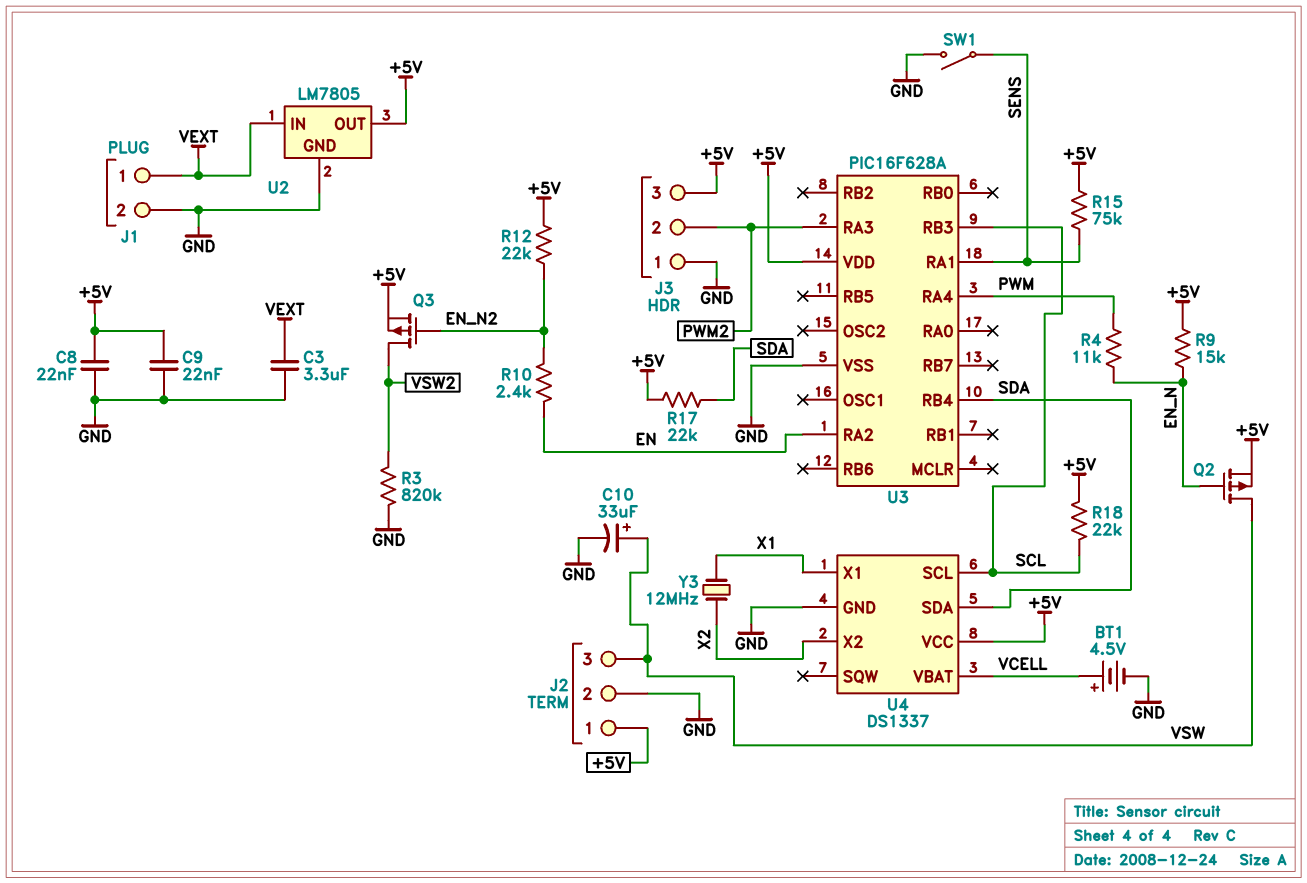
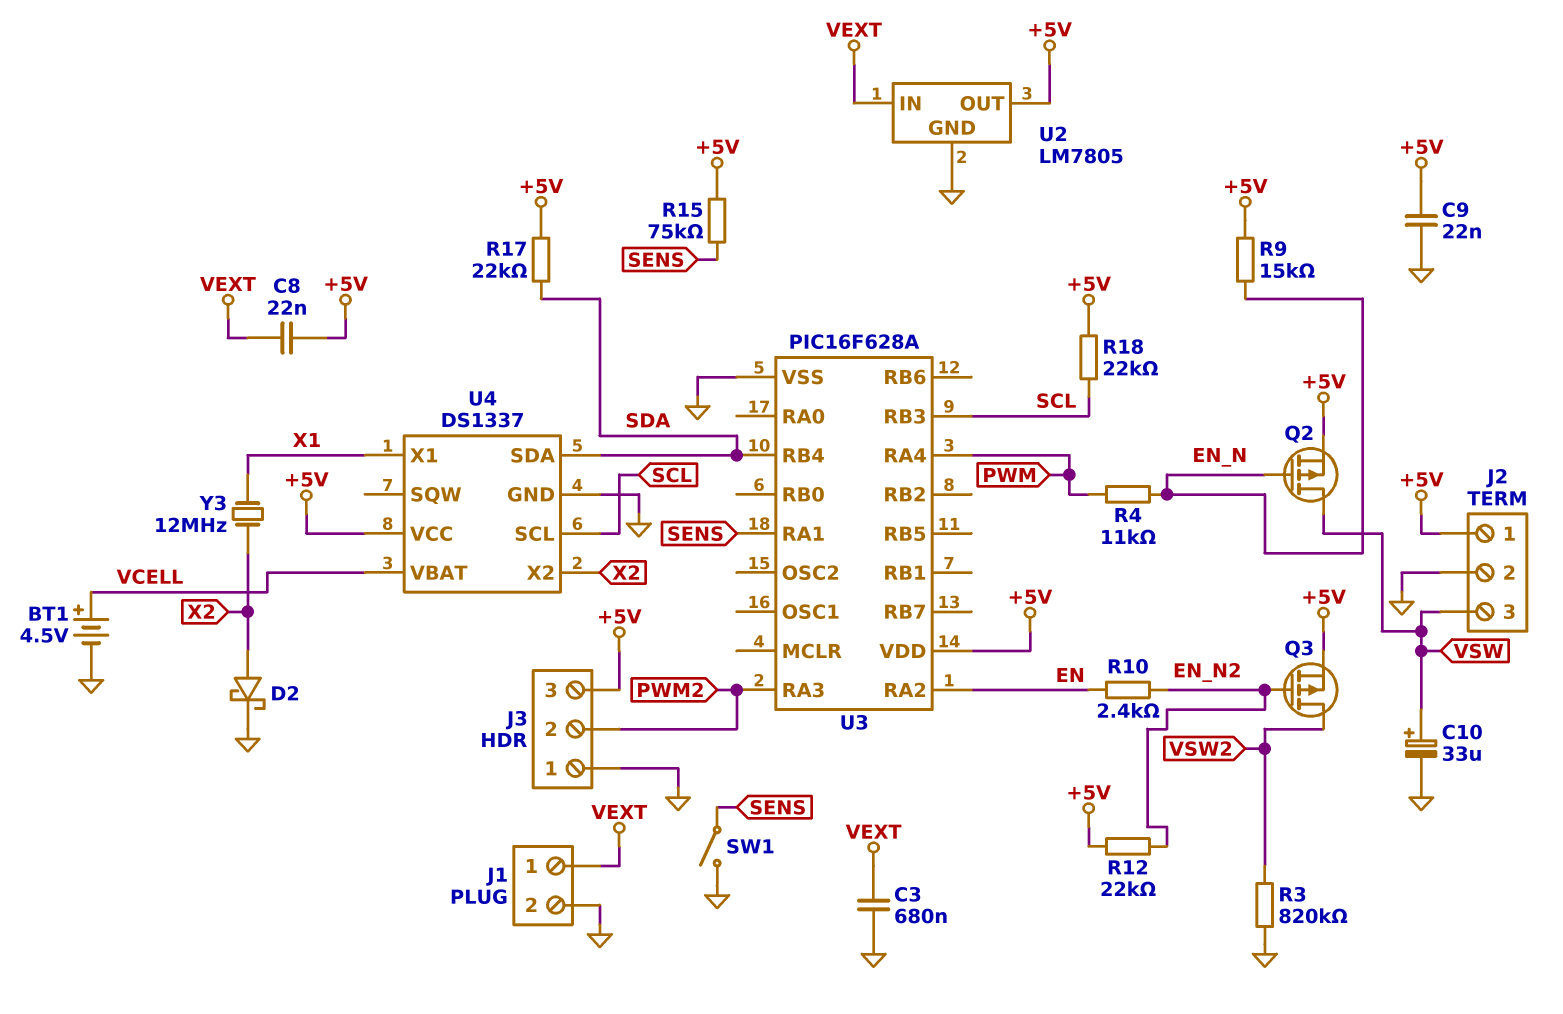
C3: 3.3uF (GND, VEXT) -> 680nF (GND, VEXT)
C8: 22nF (+5V, GND) -> 22nF (+5V, VEXT)
D2: none -> schottky (A X2, K GND)

